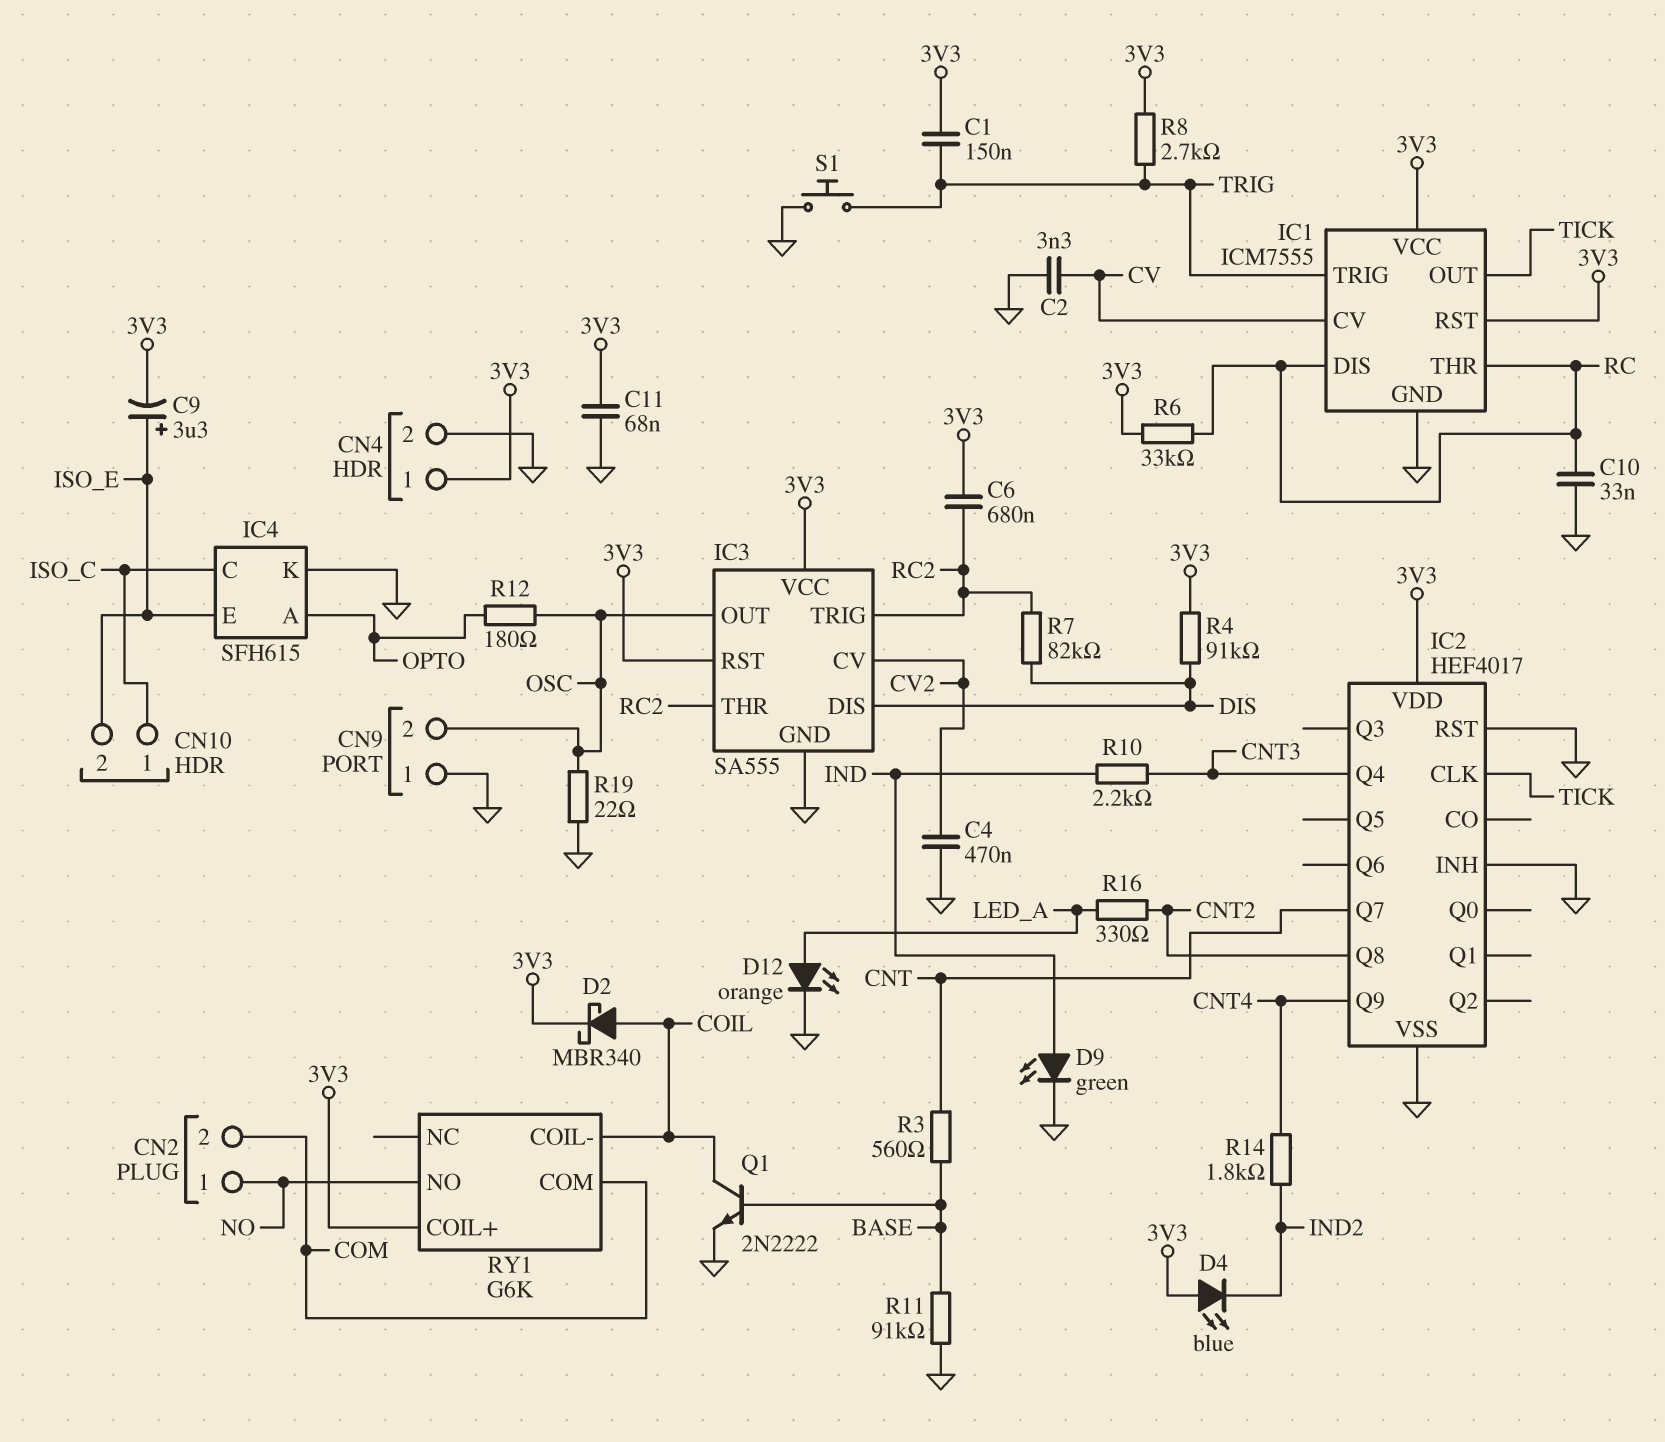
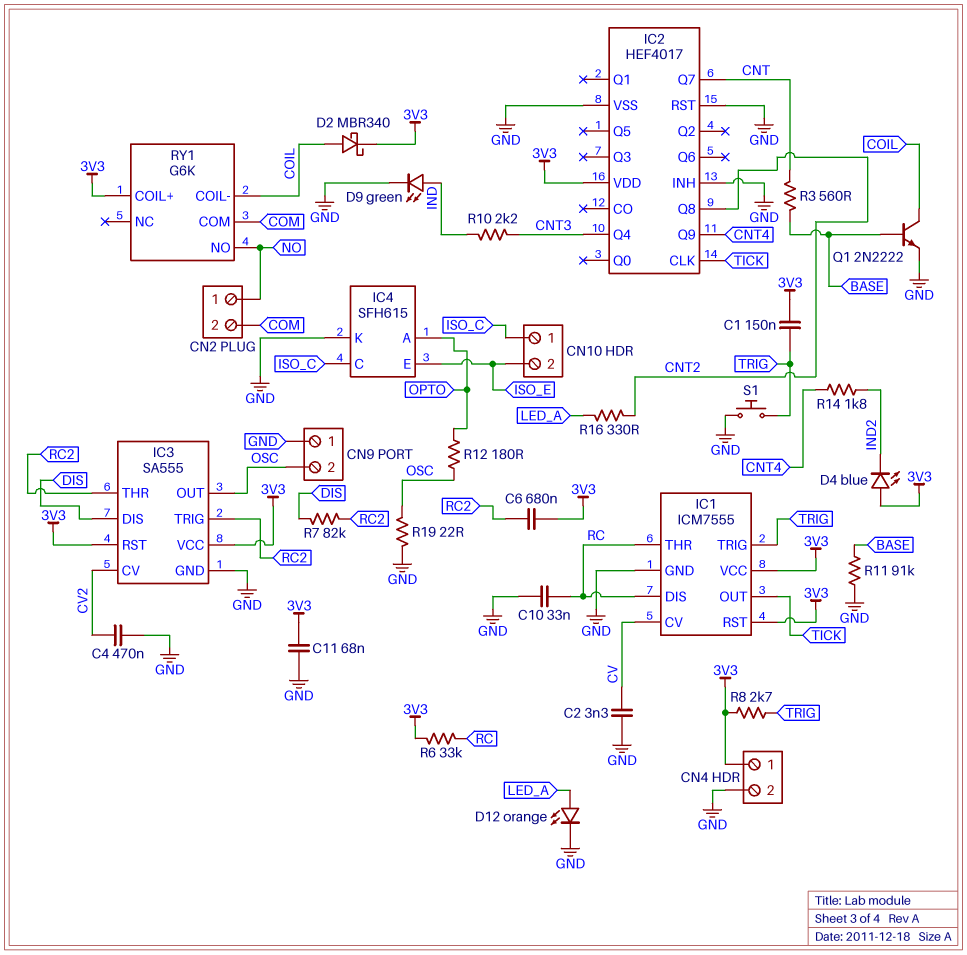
C9: 3.3uF (plus ISO_E, minus 3V3) -> none
R4: 91k (3V3, DIS) -> none

